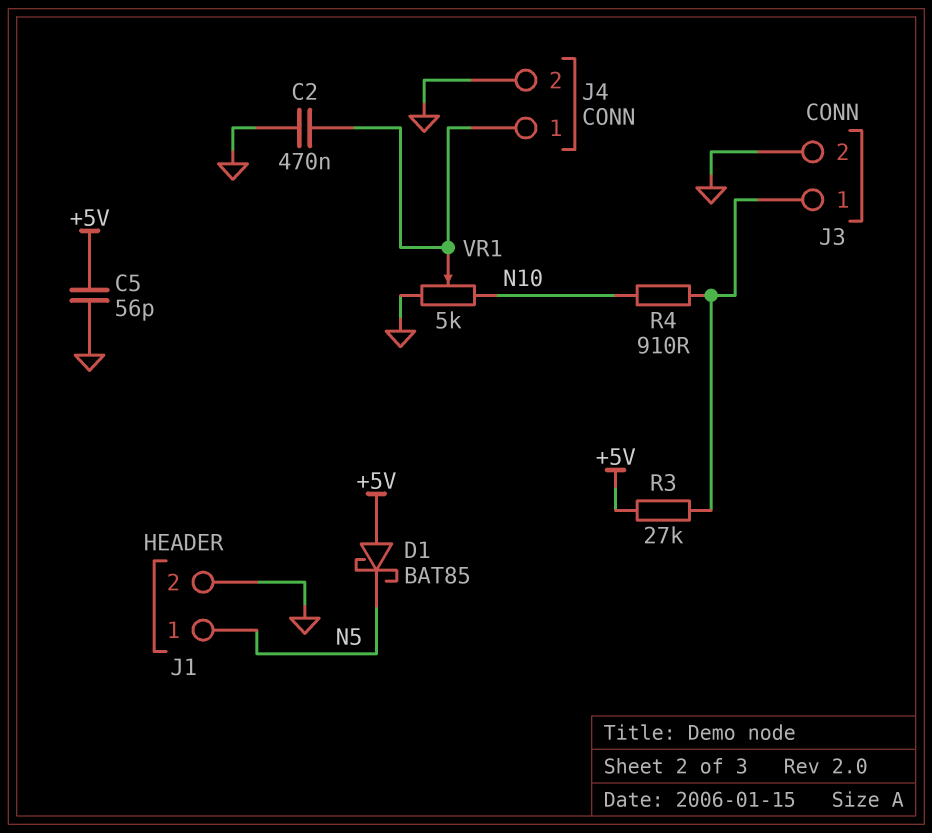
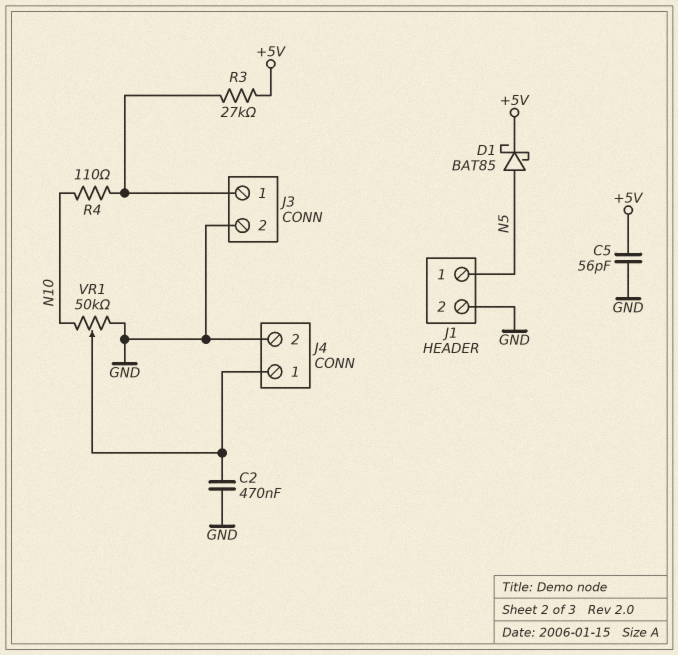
D1: schottky BAT85 (A +5V, K N5) -> schottky BAT85 (A N5, K +5V)
R4: 910 (J3/1, N10) -> 110 (J3/1, N10)
VR1: 5k (GND, N10, wiper J4/1) -> 50k (GND, N10, wiper J4/1)

